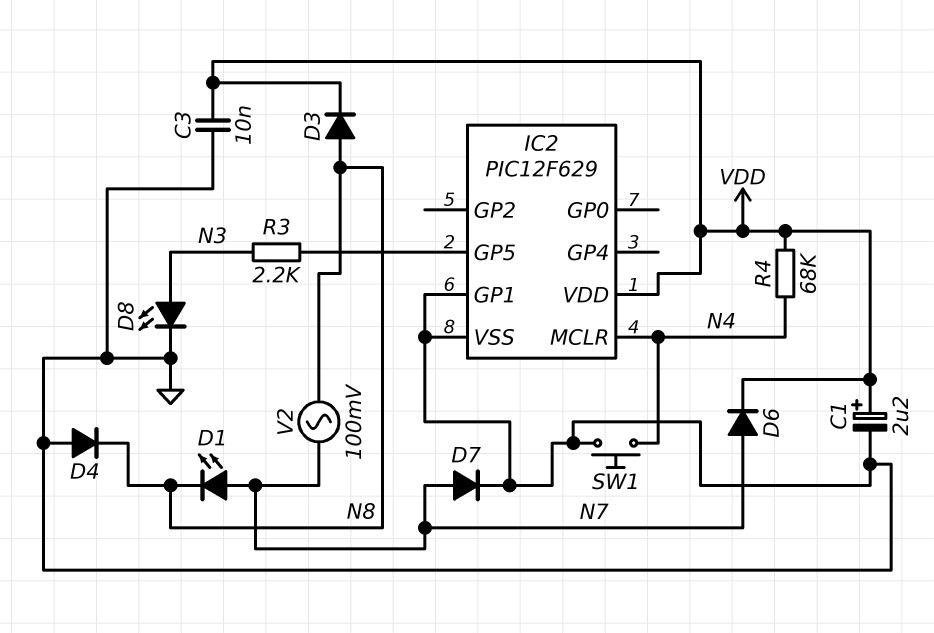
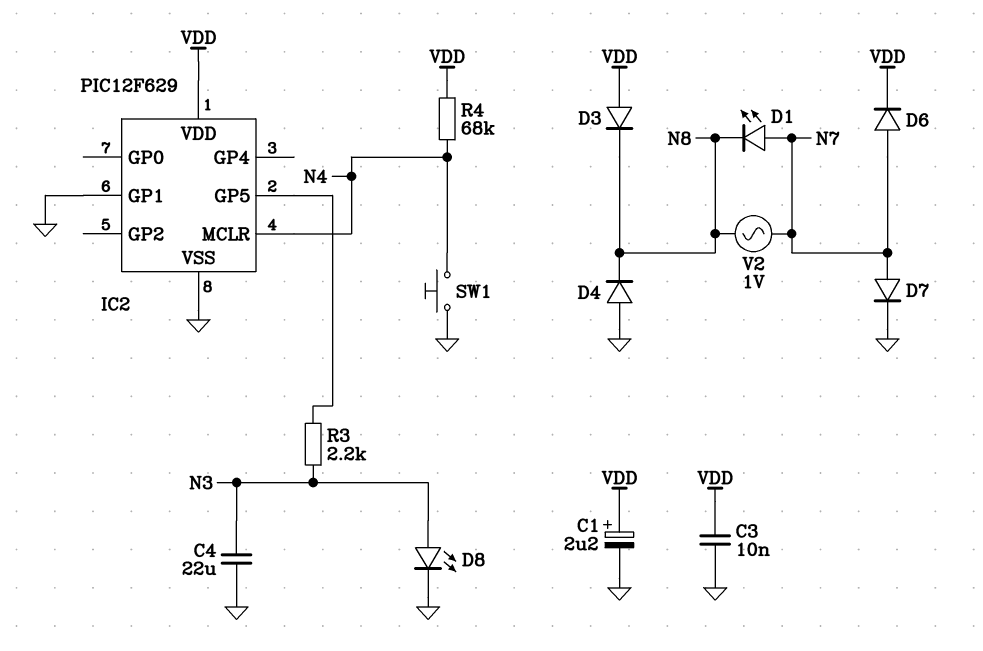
C4: none -> 22uF (GND, N3)
D3: diode (A N8, K VDD) -> diode (A VDD, K N8)
V2: AC 100mV (N7, N8) -> AC 1V (N7, N8)

